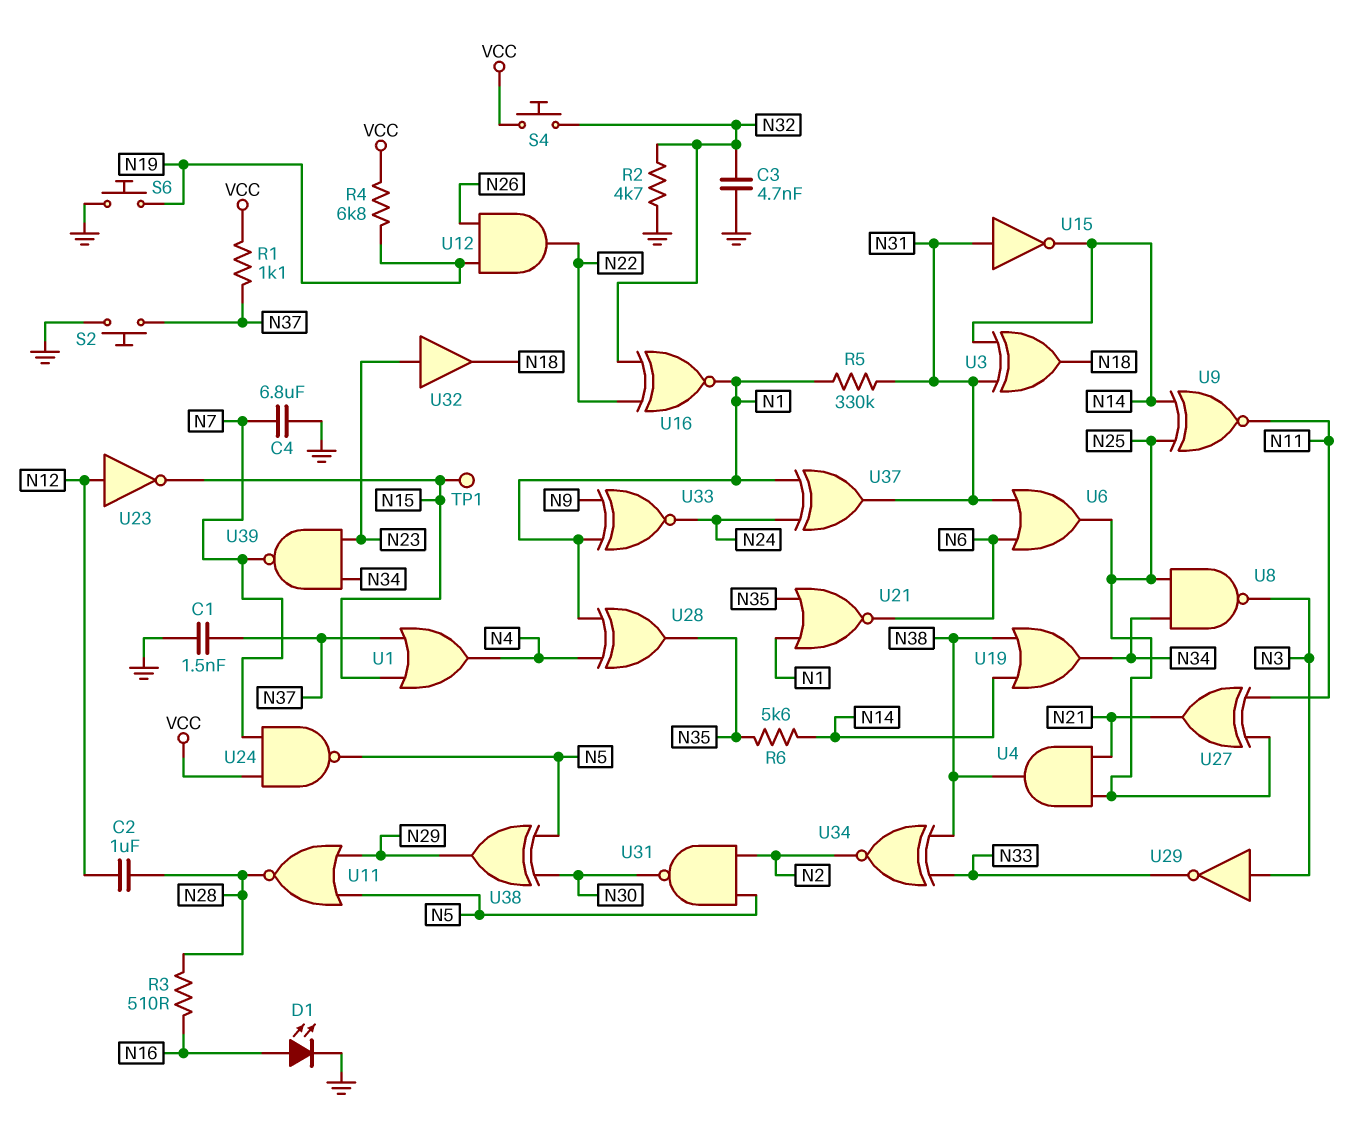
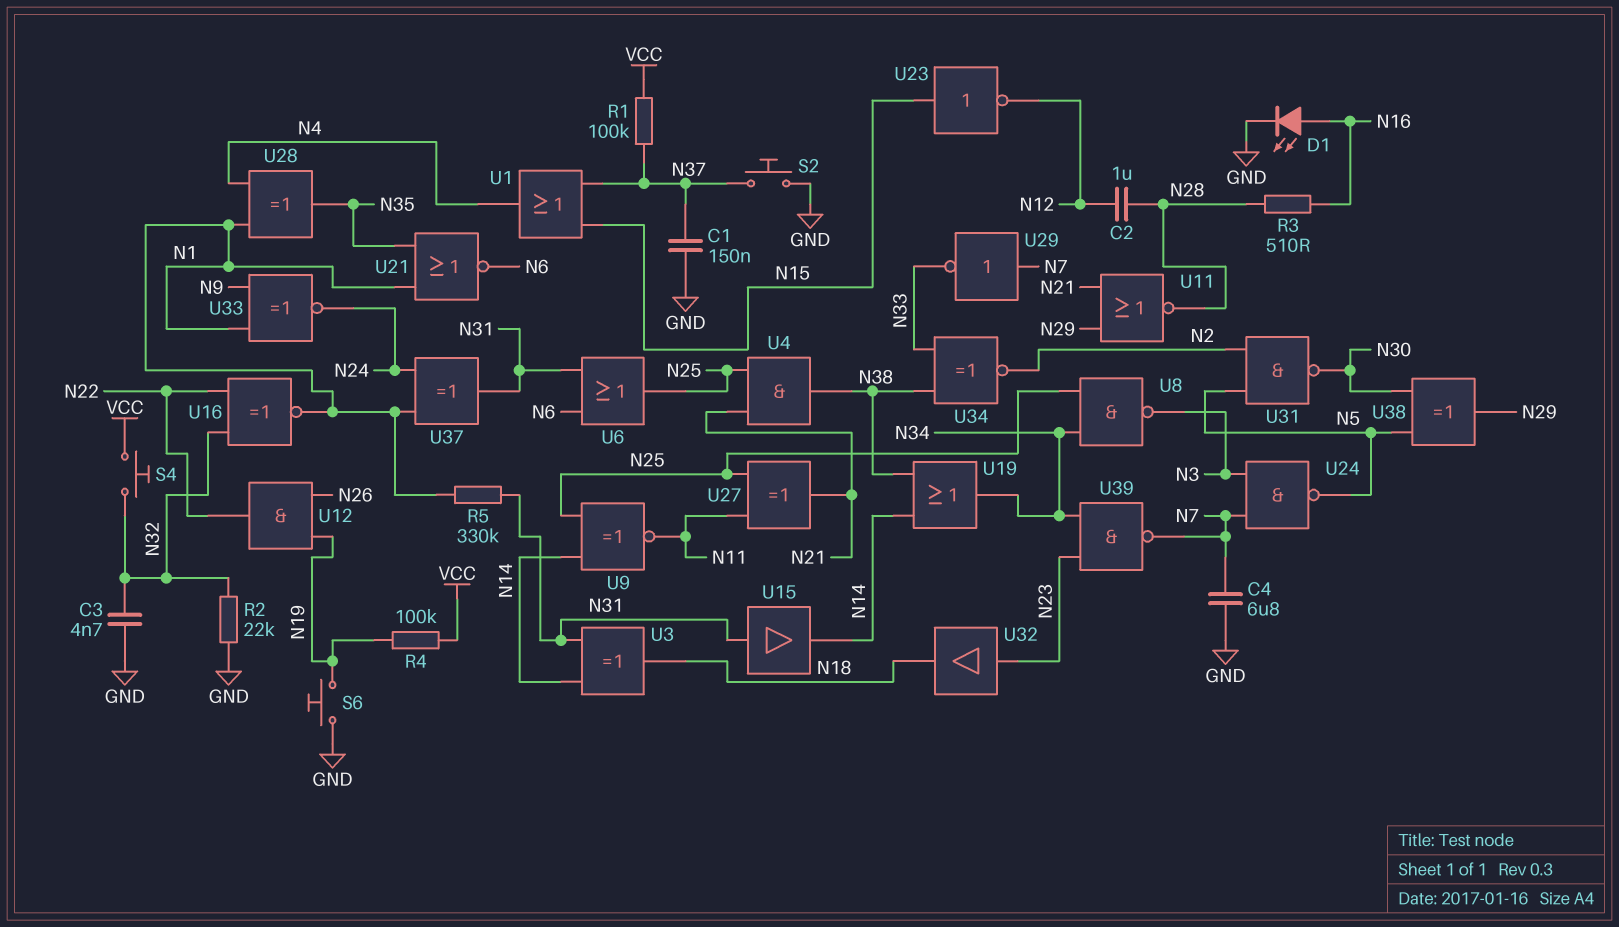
C1: 1.5nF (GND, N37) -> 150nF (GND, N37)
R1: 1.1k (N37, VCC) -> 100k (N37, VCC)
R2: 4.7k (GND, N32) -> 22k (GND, N32)
R4: 6.8k (N19, VCC) -> 100k (N19, VCC)
R6: 5.6k (N14, N35) -> none
TP1: test point (N15) -> none
U11: NOR (in N5, in N29, out N28) -> NOR (in N21, in N29, out N28)
U15: NOT (in N31, out N14) -> buffer (in N31, out N14)
U23: NOT (in N12, out N15) -> NOT (in N15, out N12)
U24: NAND (in N7, in VCC, out N5) -> NAND (in N3, in N7, out N5)
U29: NOT (in N3, out N33) -> NOT (in N7, out N33)

